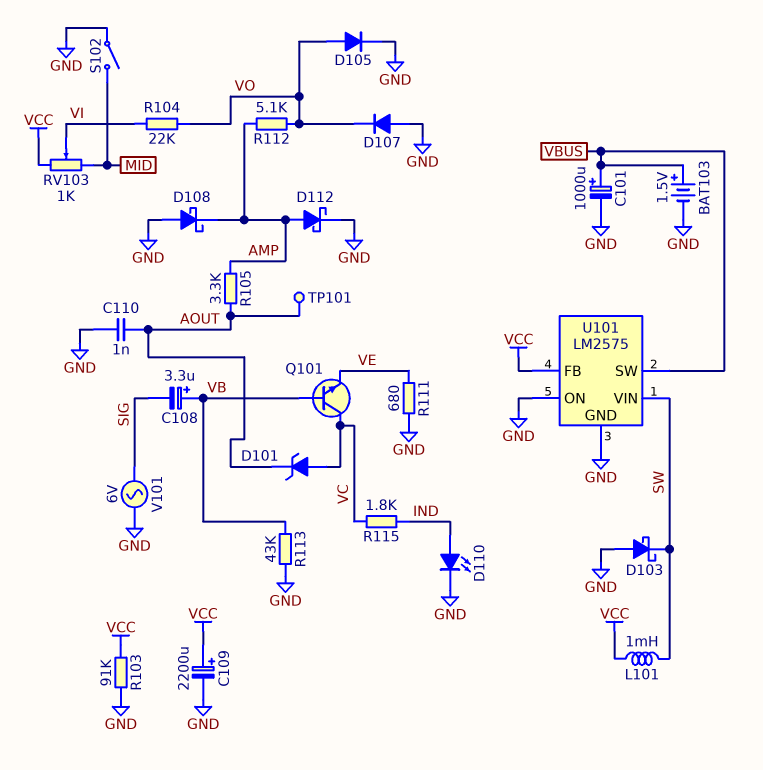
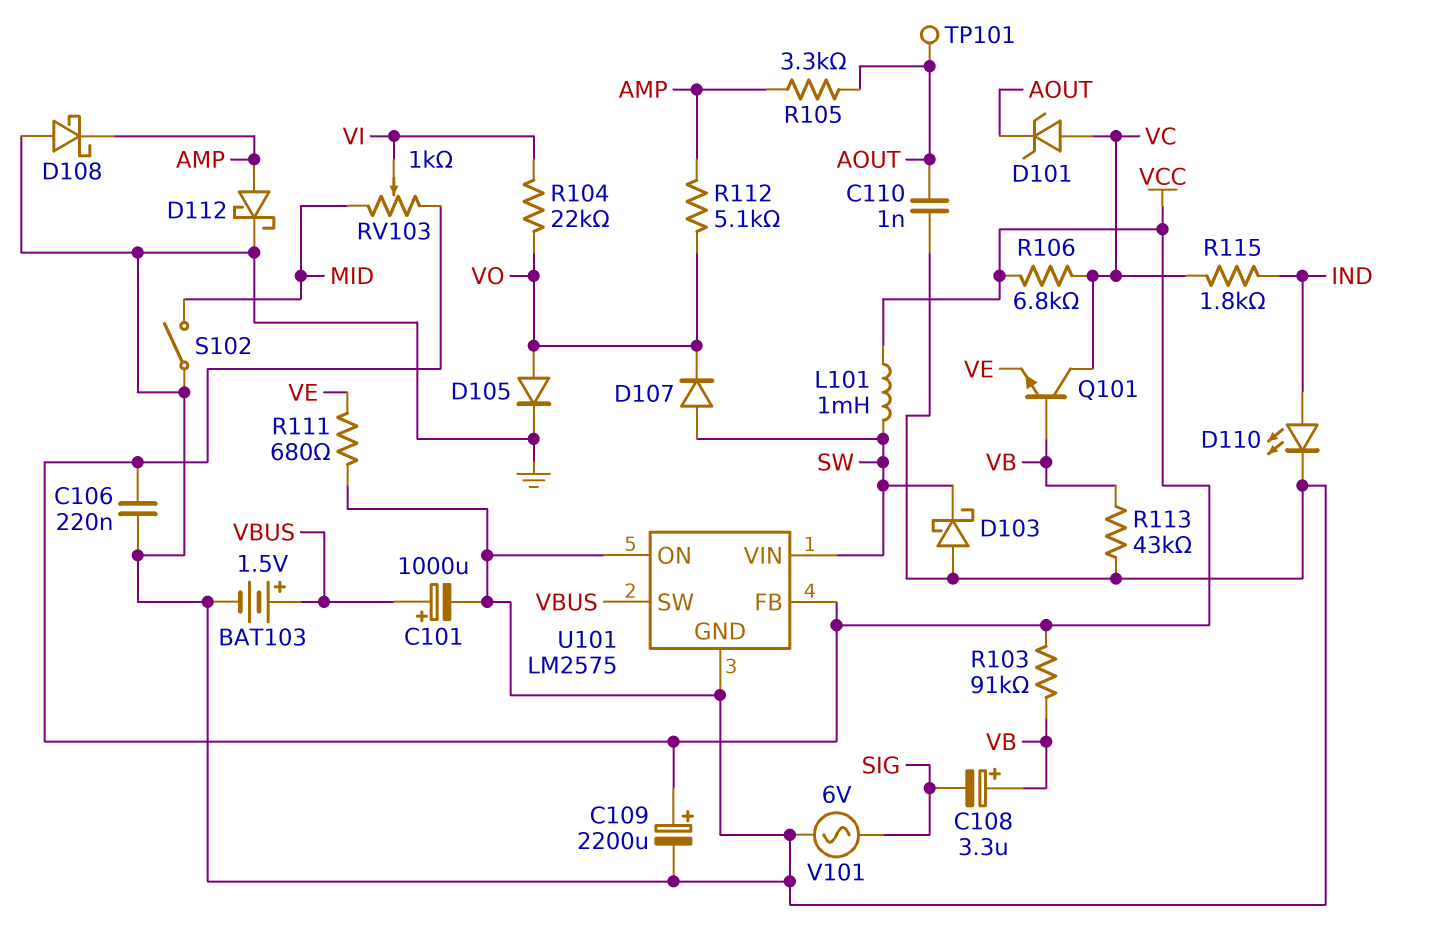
C106: none -> 220nF (GND, VCC)
D107: diode (A GND, K VO) -> diode (A SW, K VO)
R103: 91k (GND, VCC) -> 91k (VB, VCC)
R106: none -> 6.8k (VC, VCC)

